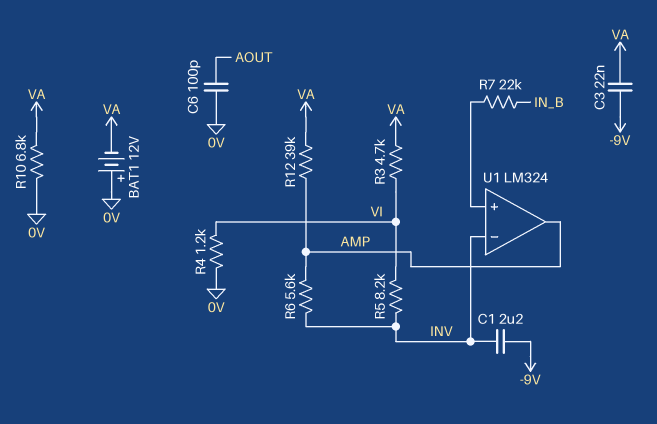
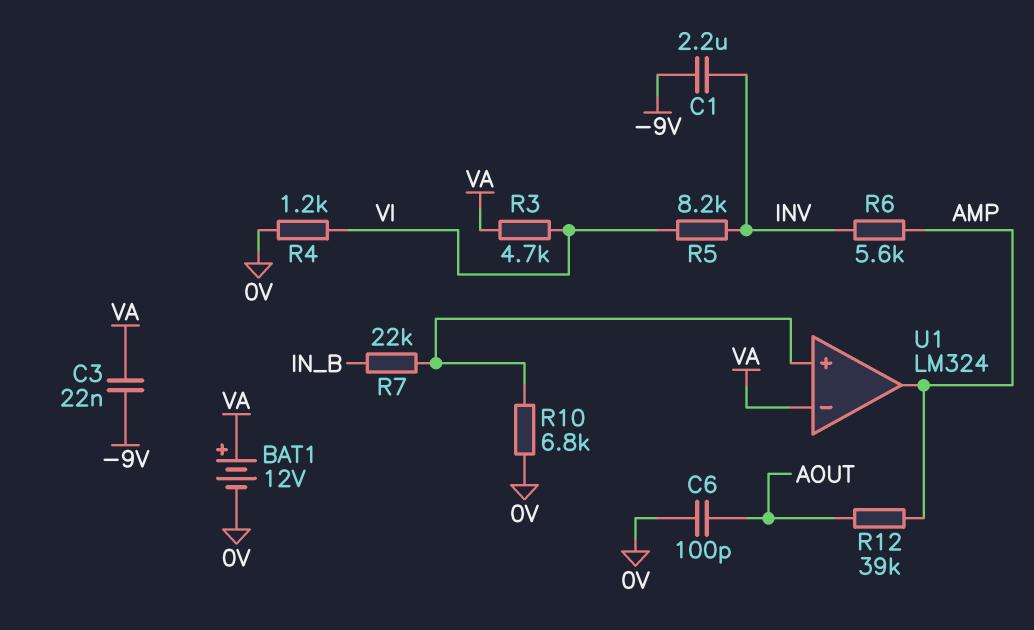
BAT1: 12V (plus 0V, minus VA) -> 12V (plus VA, minus 0V)
R10: 6.8k (0V, VA) -> 6.8k (0V, U1/in+)
R12: 39k (AMP, VA) -> 39k (AMP, AOUT)
U1 pin in-: INV -> VA

